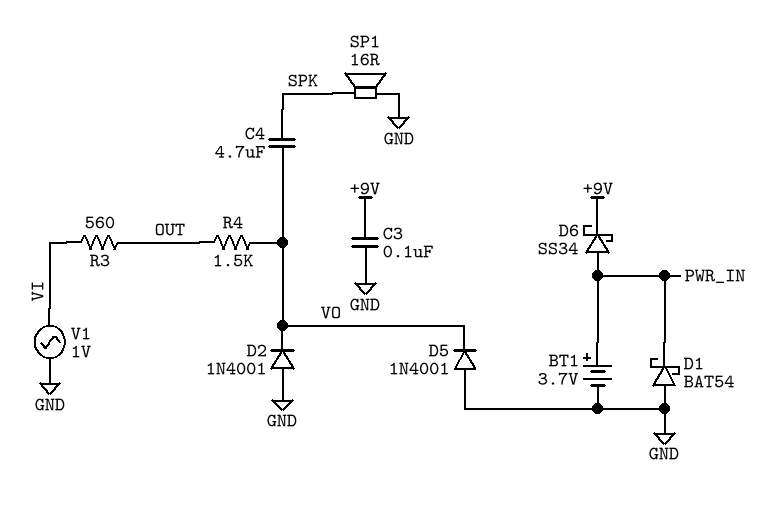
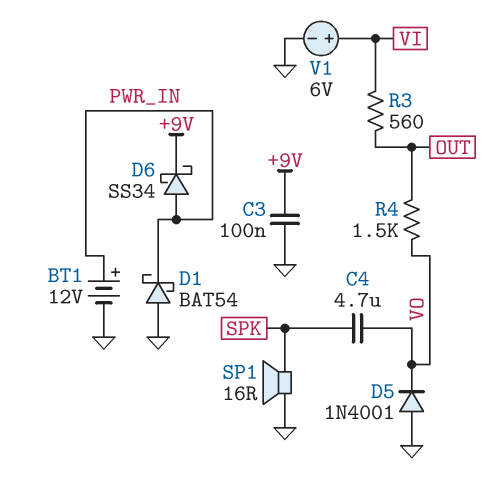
BT1: 3.7V (plus PWR_IN, minus GND) -> 12V (plus PWR_IN, minus GND)
D2: diode 1N4001 (A GND, K VO) -> none
V1: AC 1V (GND, VI) -> 6V (plus VI, minus GND)

